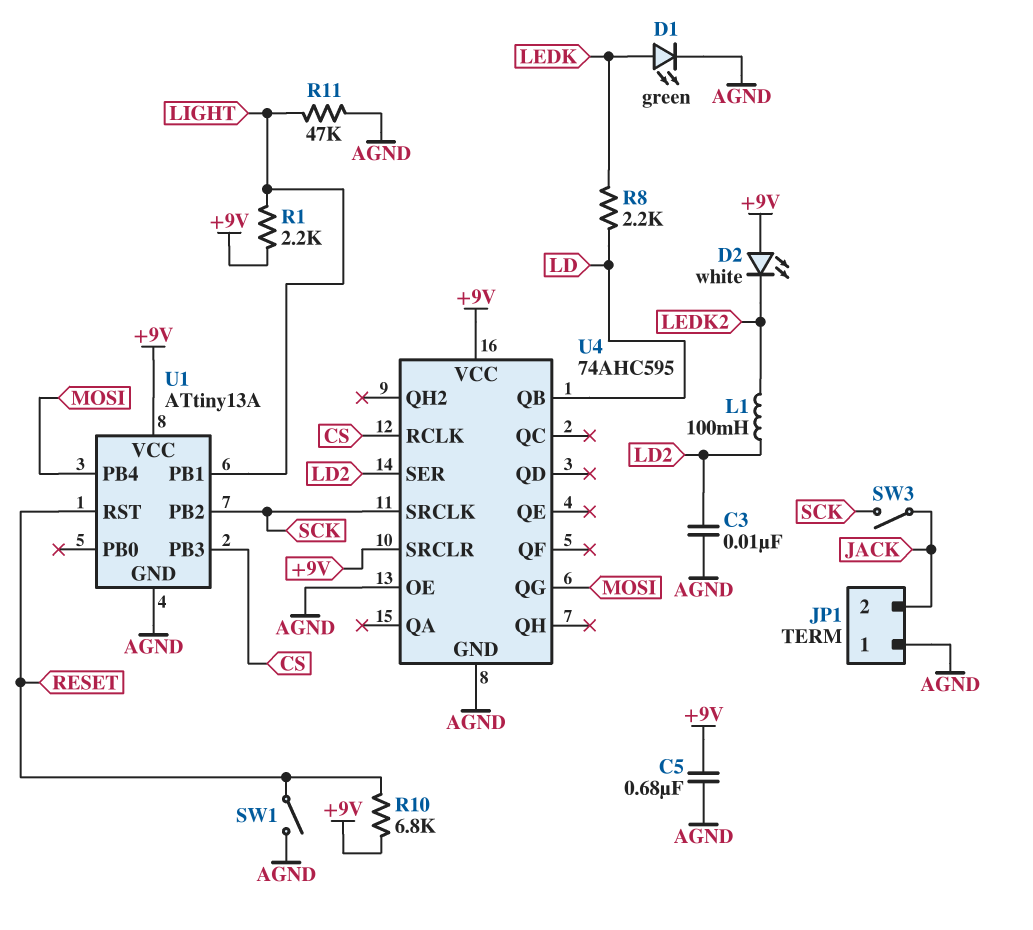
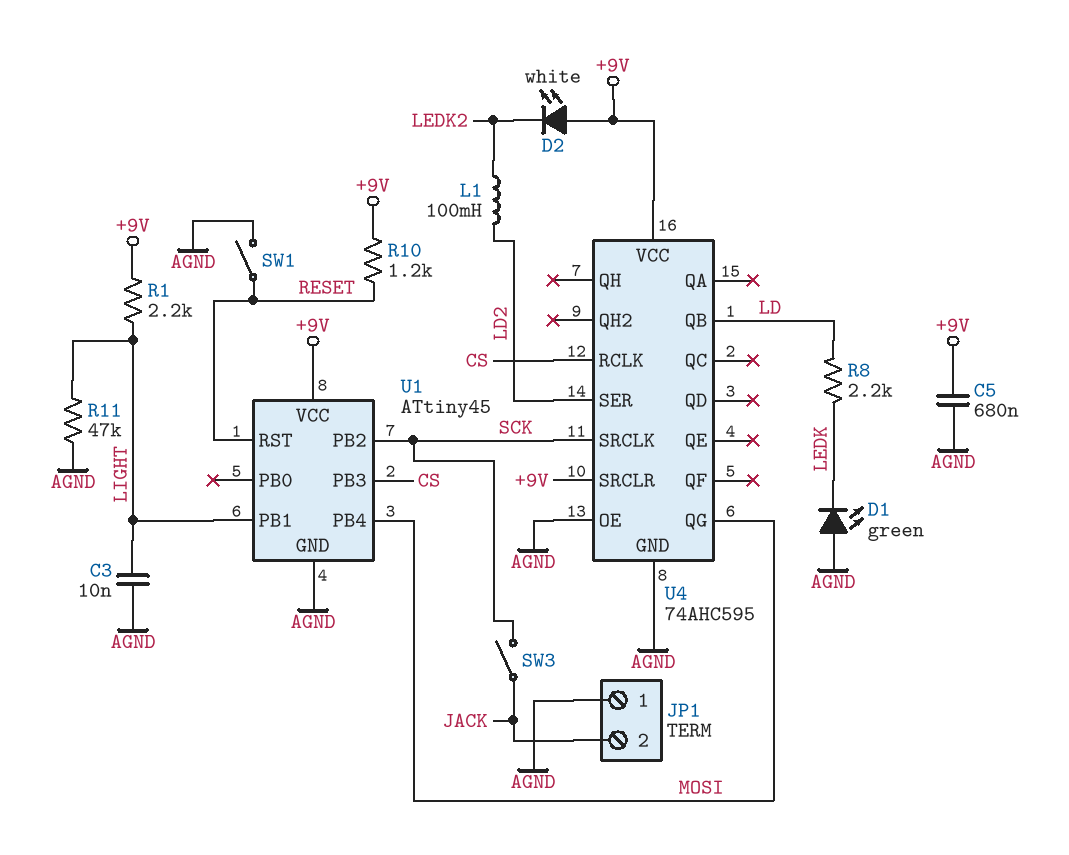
C3: 10nF (AGND, LD2) -> 10nF (AGND, LIGHT)
D1: LED green (A LEDK, K AGND) -> LED green (A AGND, K LEDK)
R10: 6.8k (+9V, RESET) -> 1.2k (+9V, RESET)
U1: ATtiny13A -> ATtiny45

